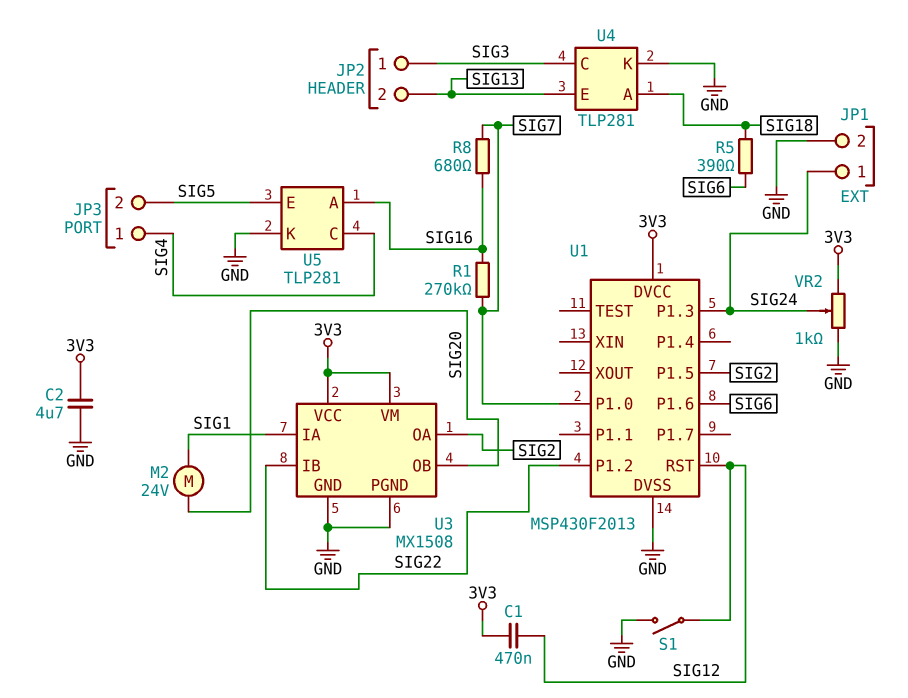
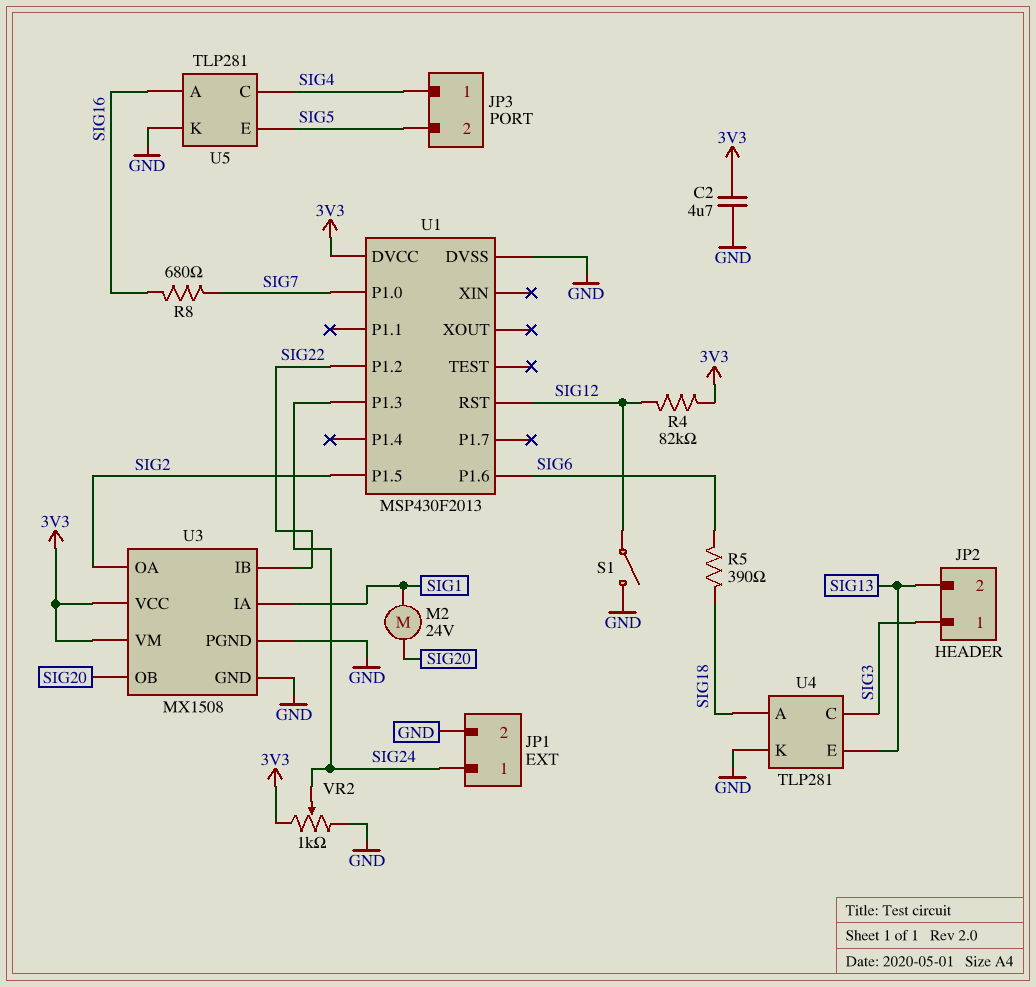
C1: 470nF (3V3, SIG12) -> none
R1: 270k (SIG7, SIG16) -> none
R4: none -> 82k (3V3, SIG12)

